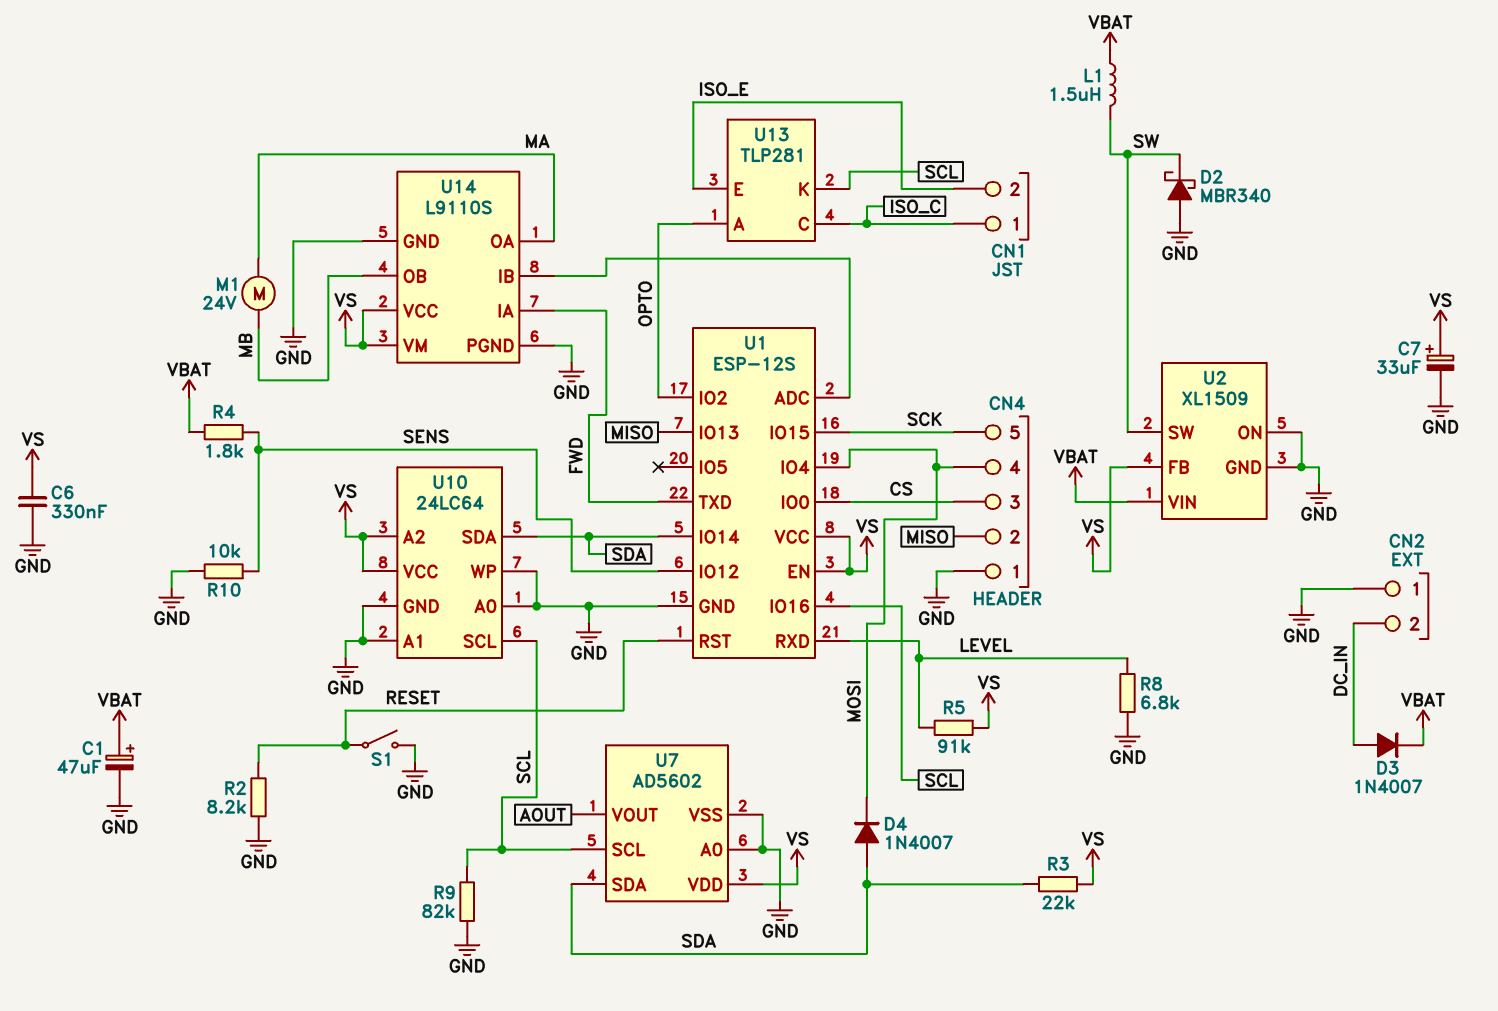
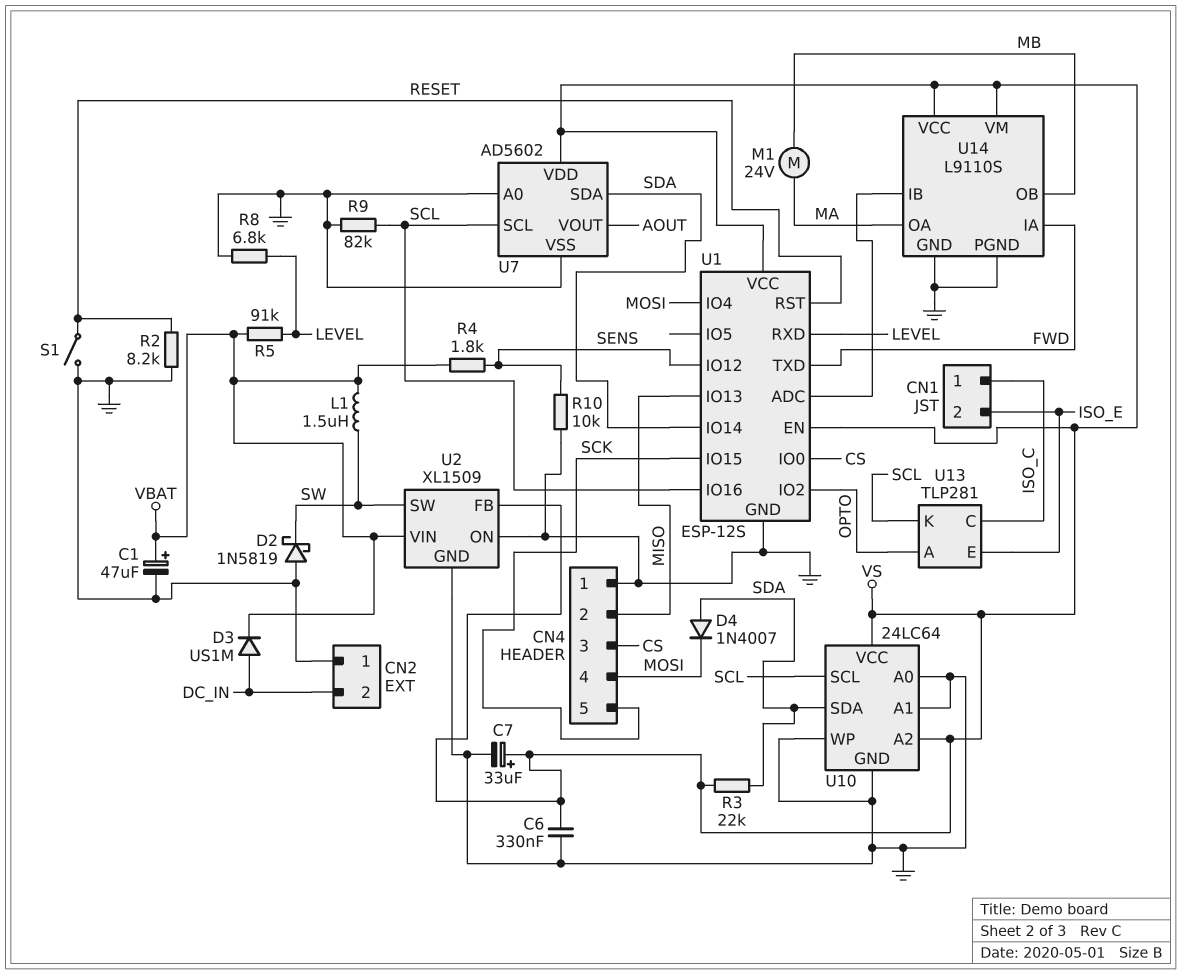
D2: schottky MBR340 (A GND, K SW) -> schottky 1N5819 (A GND, K SW)
D3: diode 1N4007 (A DC_IN, K VBAT) -> diode US1M (A DC_IN, K VBAT)
R5: 91k (LEVEL, VS) -> 91k (LEVEL, VBAT)

